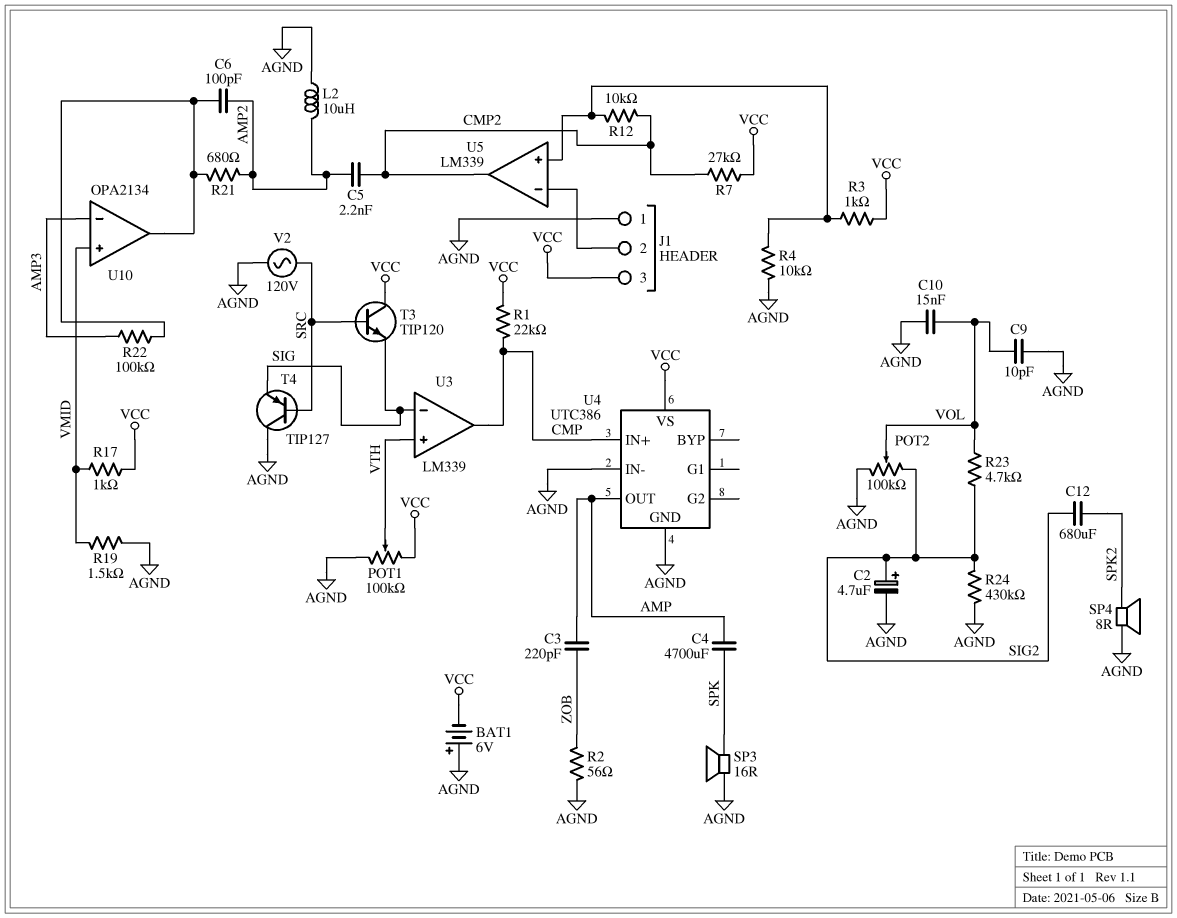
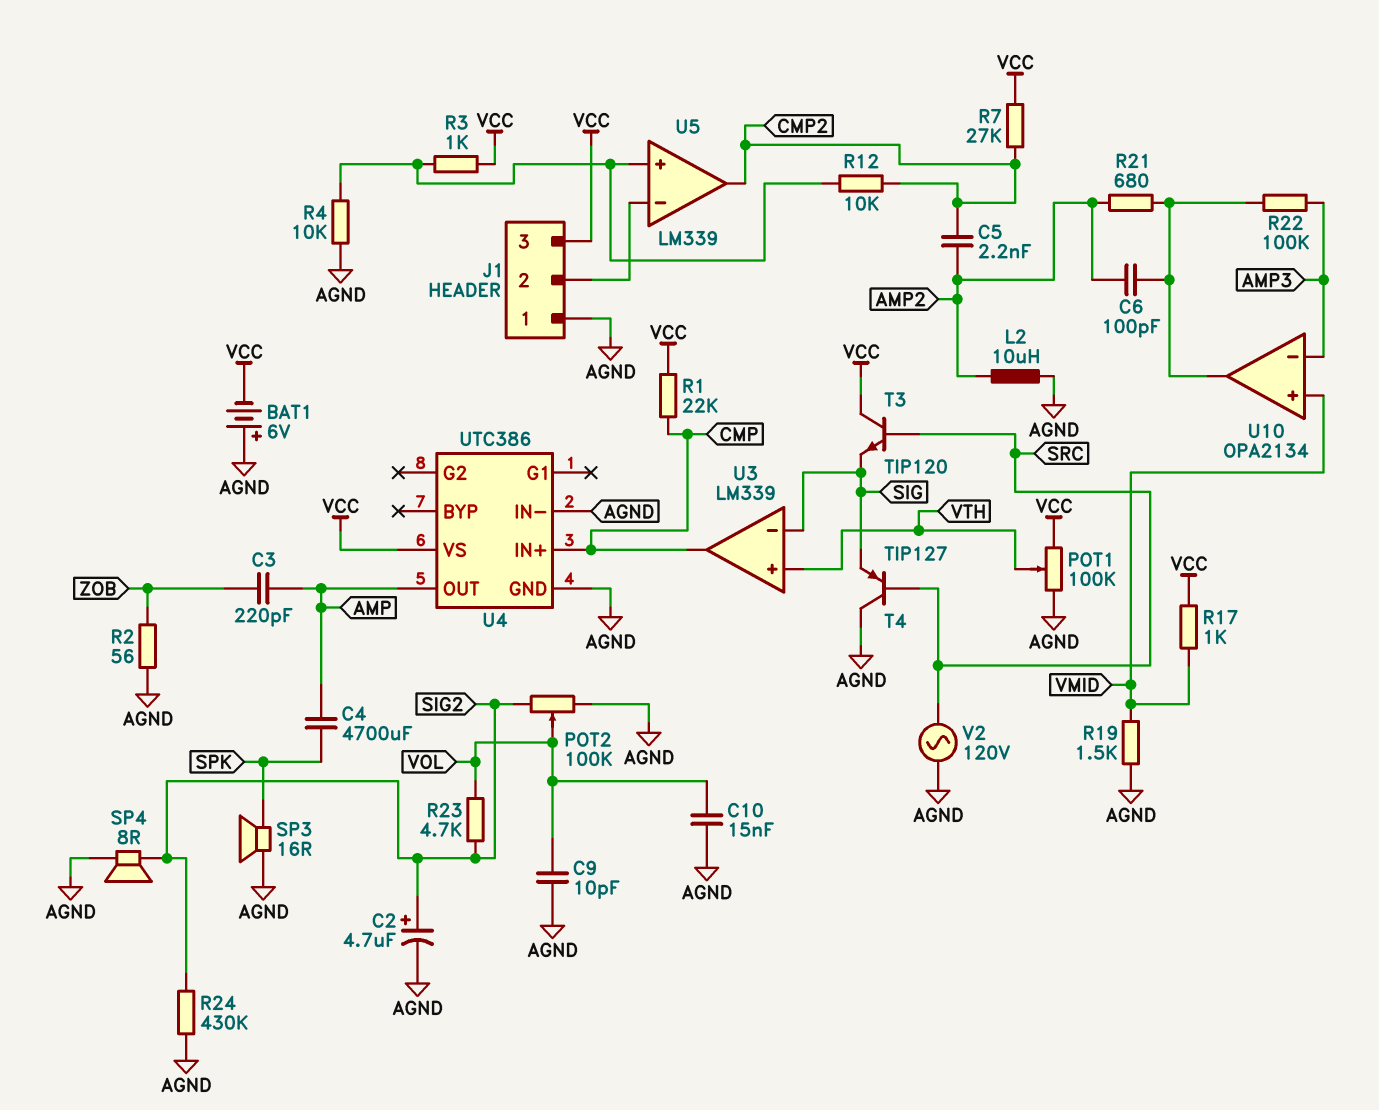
C12: 680uF (SIG2, SPK2) -> none
SP4: speaker 8R (AGND, SPK2) -> speaker 8R (AGND, SIG2)

